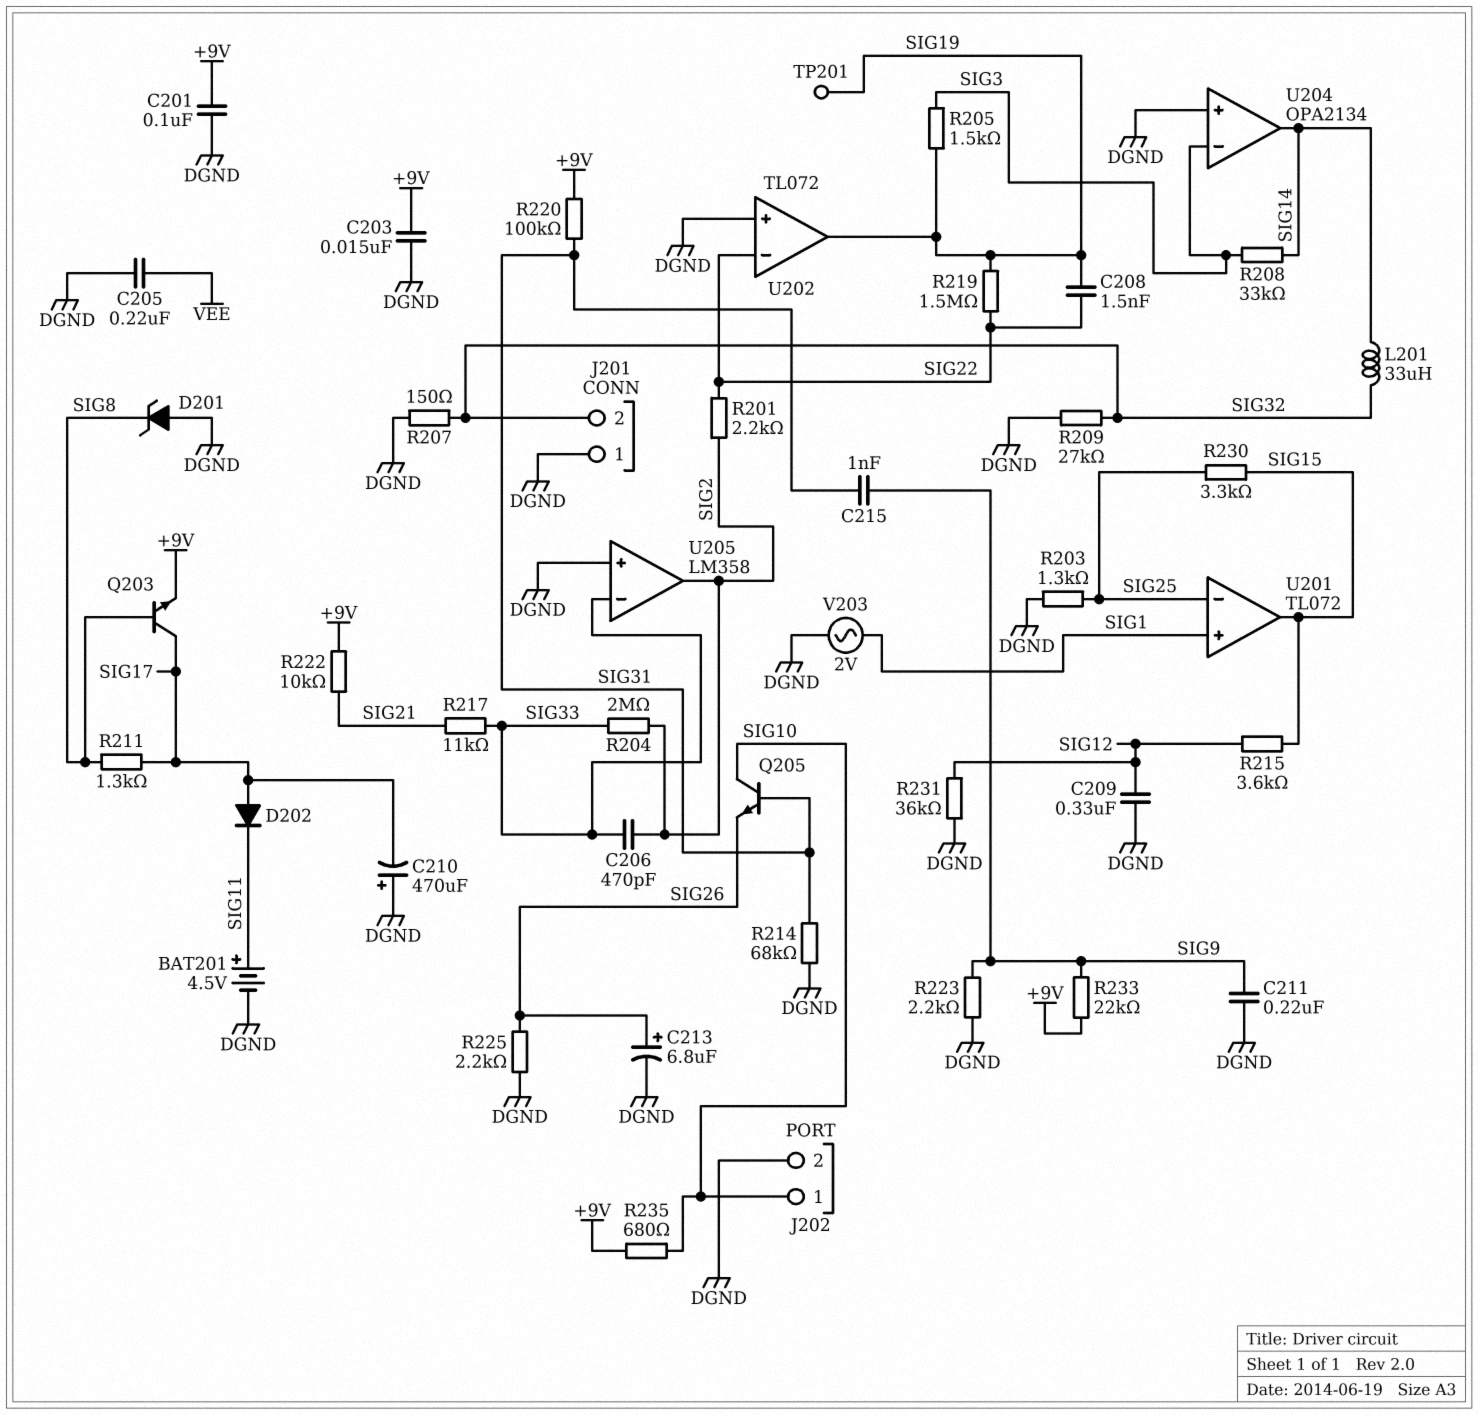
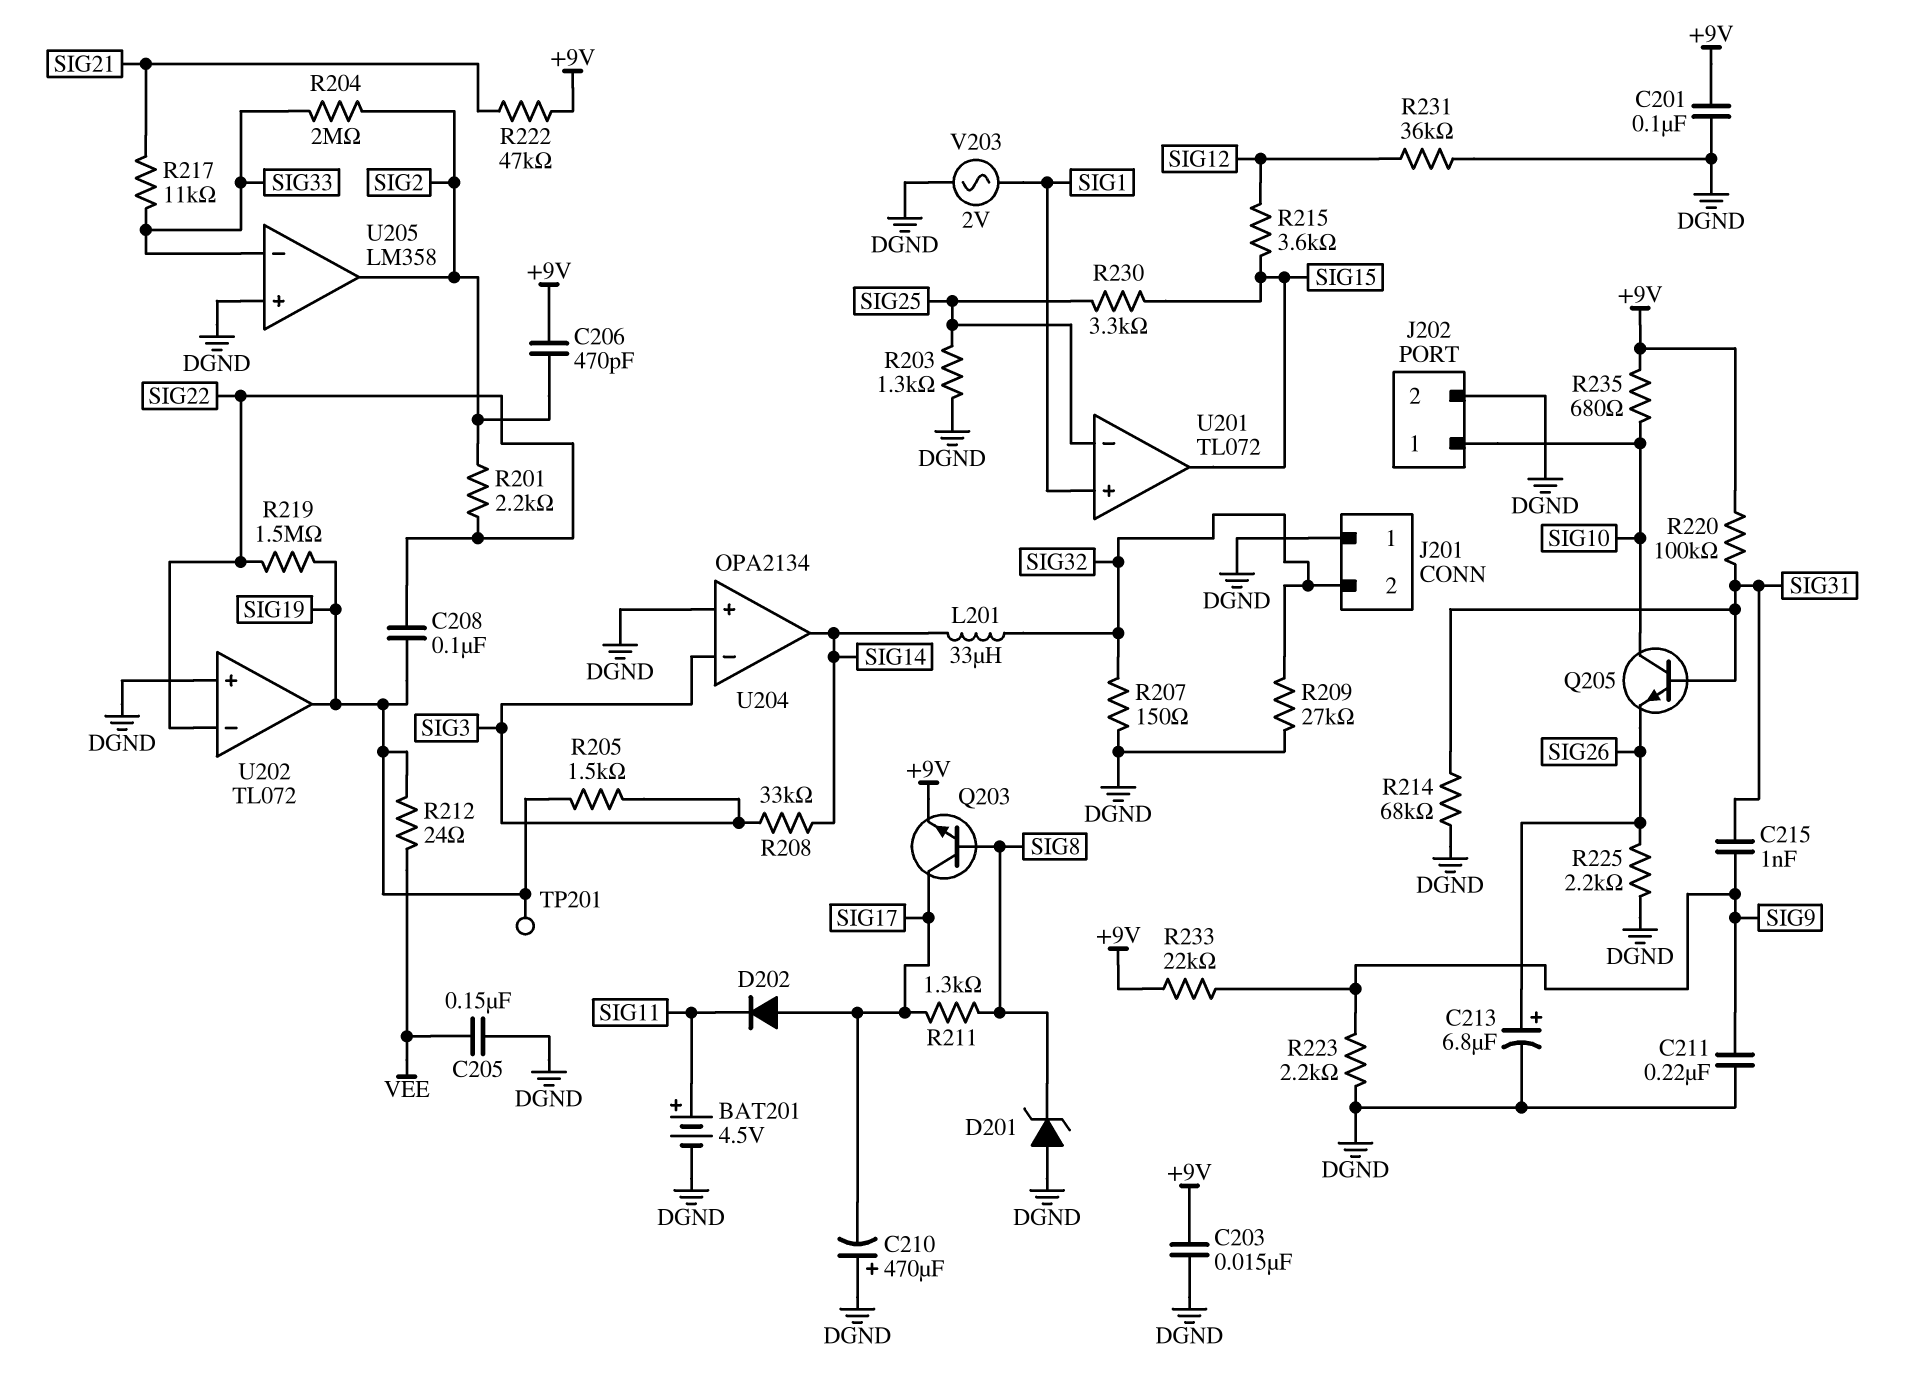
C205: 220nF (DGND, VEE) -> 150nF (DGND, VEE)
C206: 470pF (SIG2, SIG33) -> 470pF (+9V, SIG2)
C208: 1.5nF (SIG19, SIG22) -> 100nF (SIG19, SIG22)
C209: 330nF (DGND, SIG12) -> none
R212: none -> 24 (SIG19, VEE)
R222: 10k (+9V, SIG21) -> 47k (+9V, SIG21)

